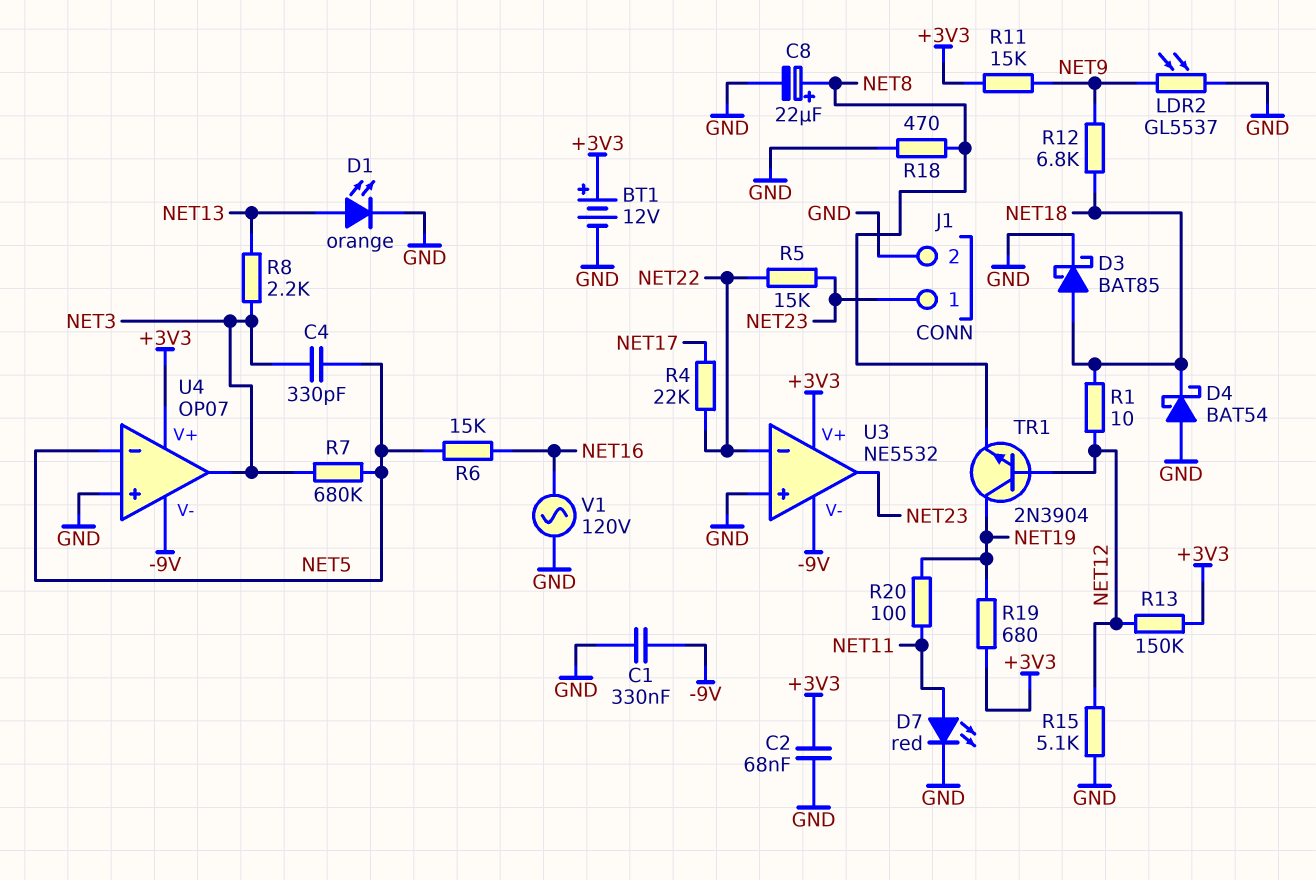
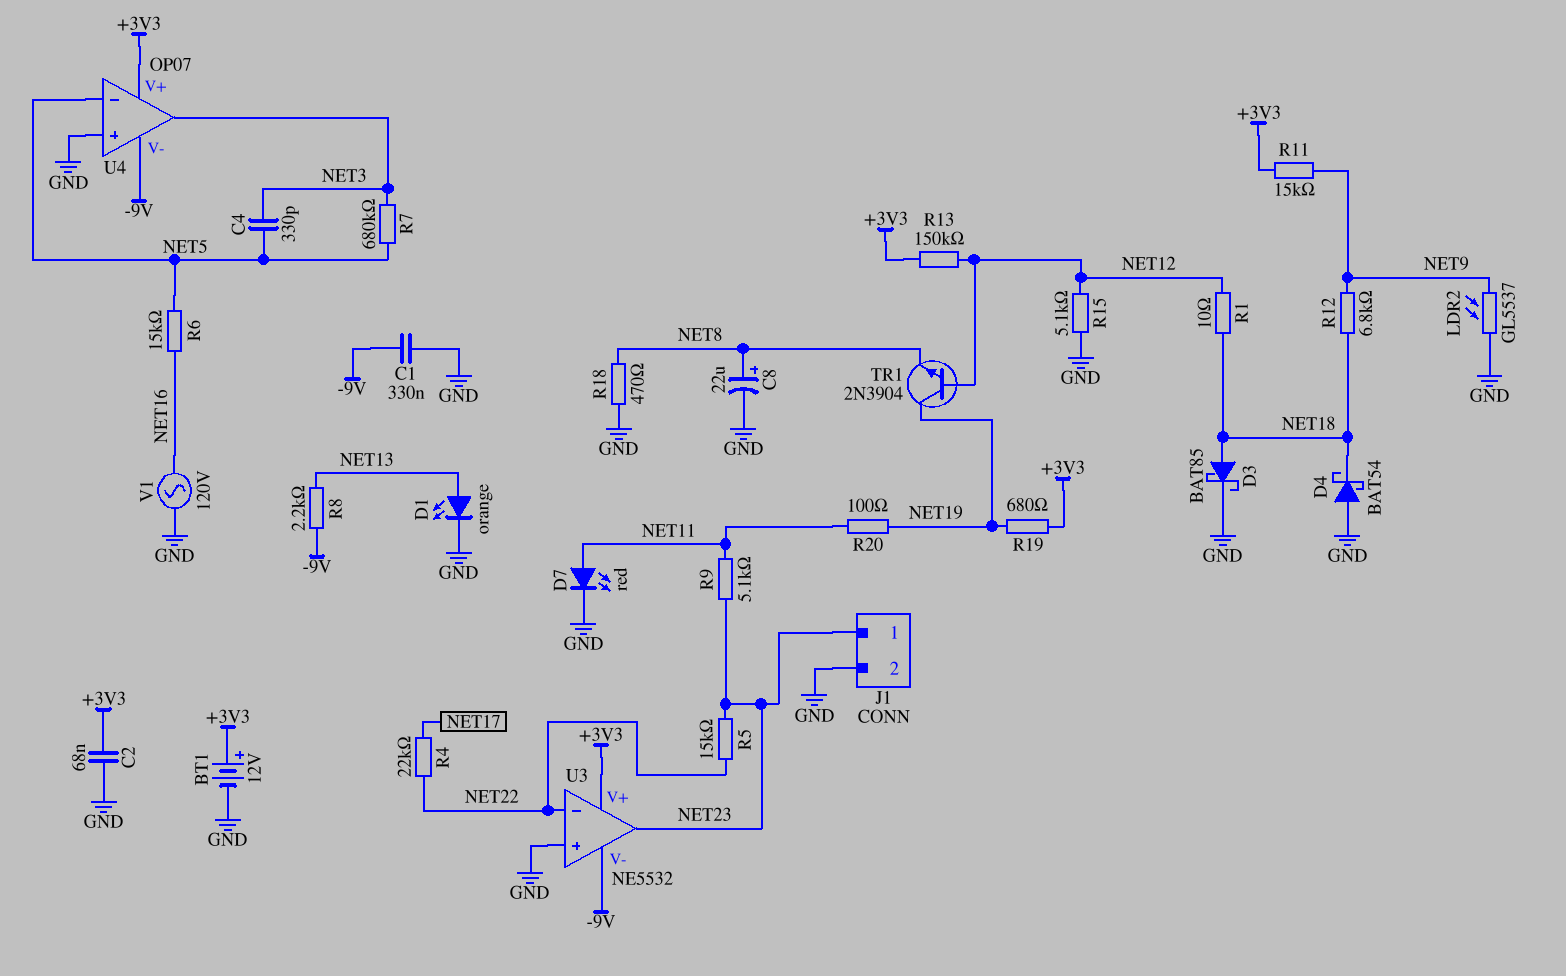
R8: 2.2k (NET3, NET13) -> 2.2k (-9V, NET13)
R9: none -> 5.1k (NET11, NET23)

